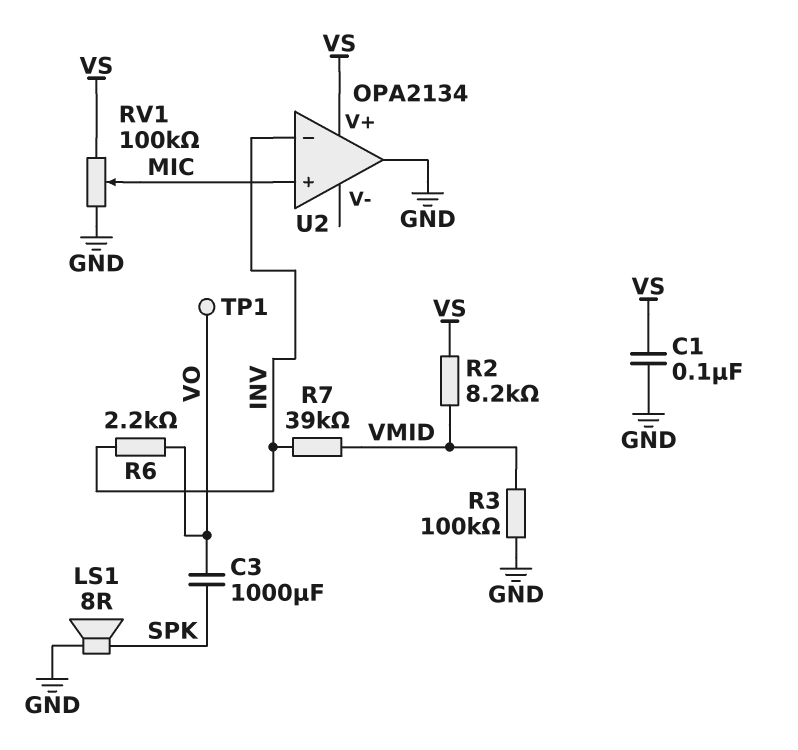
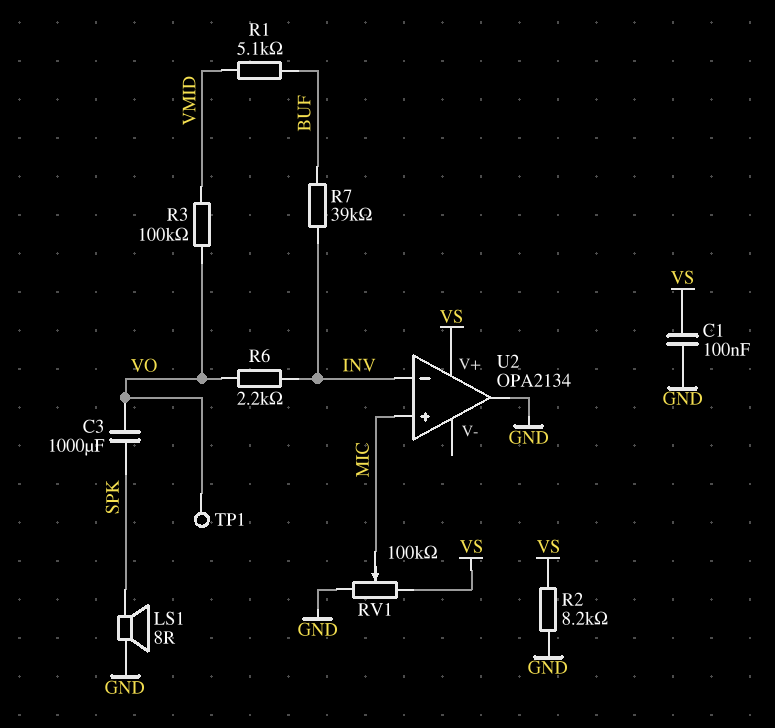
R1: none -> 5.1k (BUF, VMID)
R2: 8.2k (VMID, VS) -> 8.2k (GND, VS)
R3: 100k (GND, VMID) -> 100k (VMID, VO)
R7: 39k (INV, VMID) -> 39k (BUF, INV)

